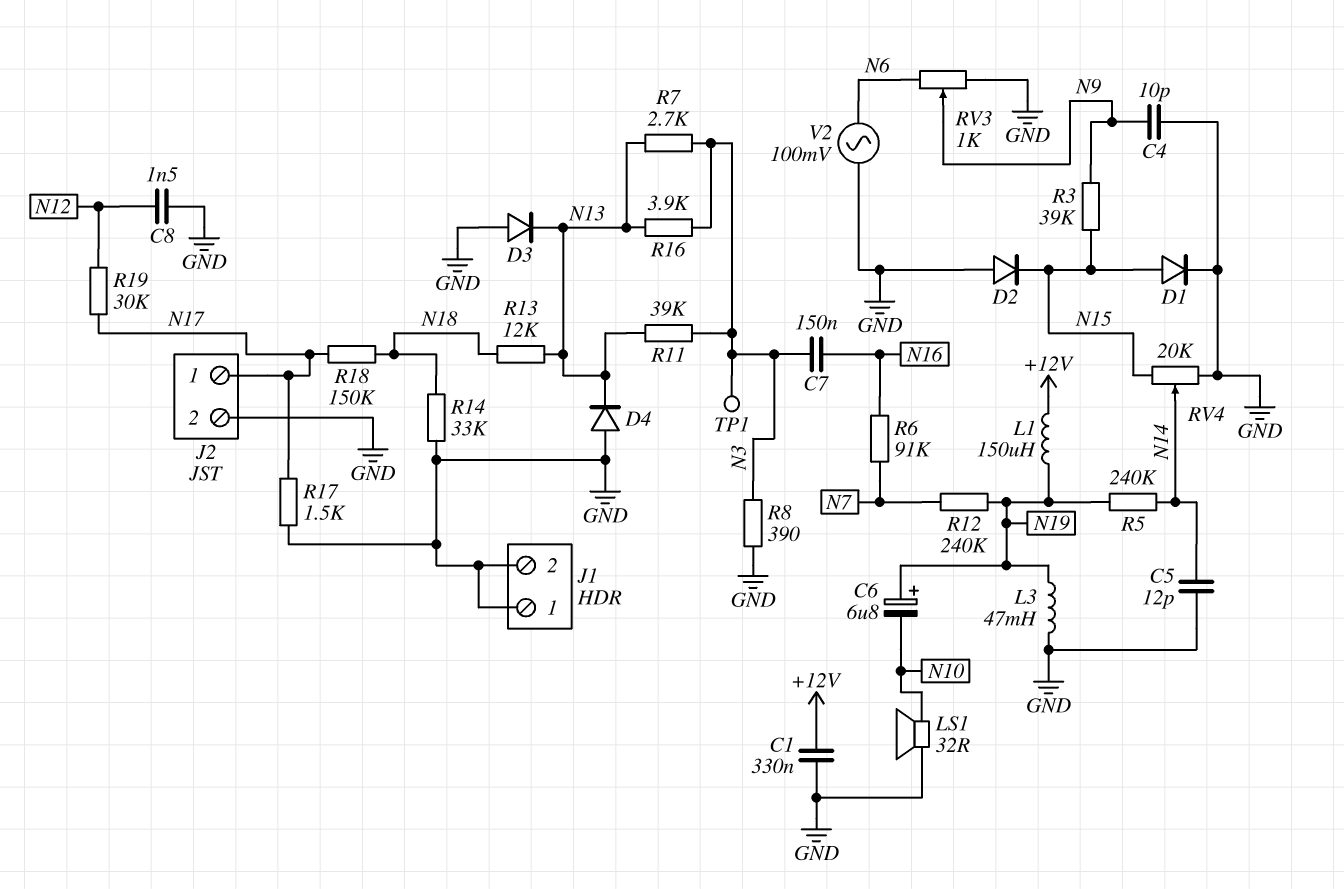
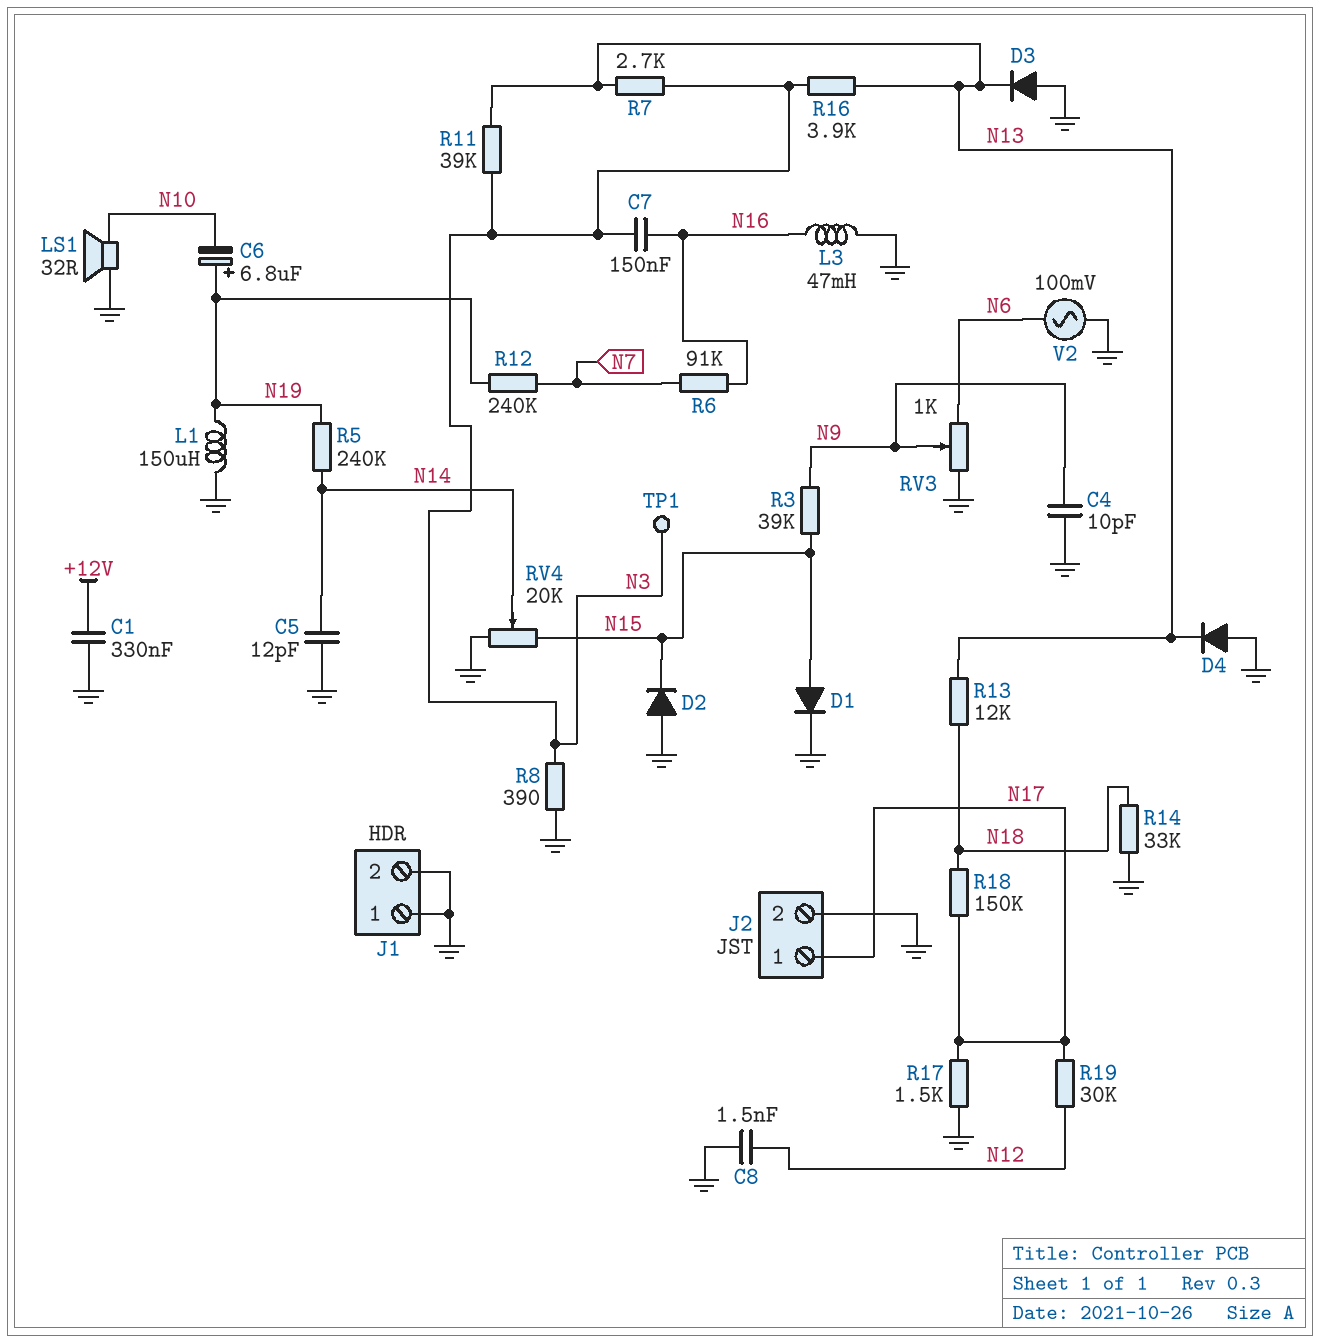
L1: 150uH (+12V, N19) -> 150uH (GND, N19)
L3: 47mH (GND, N19) -> 47mH (GND, N16)

